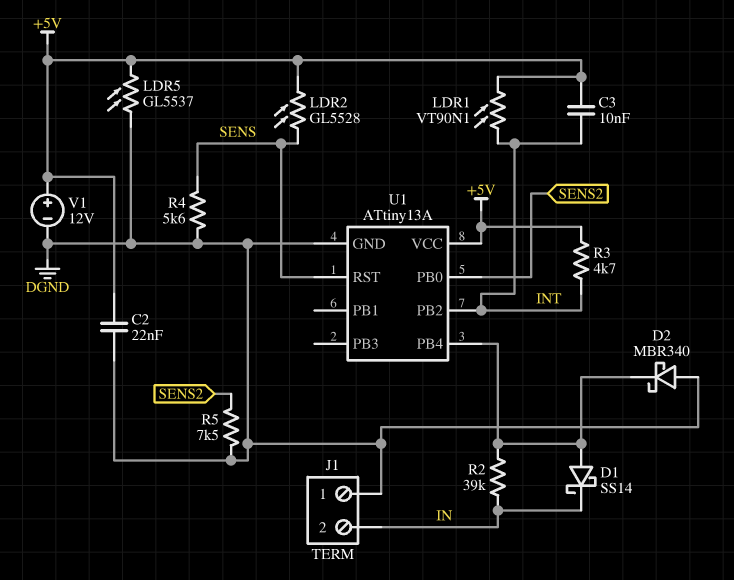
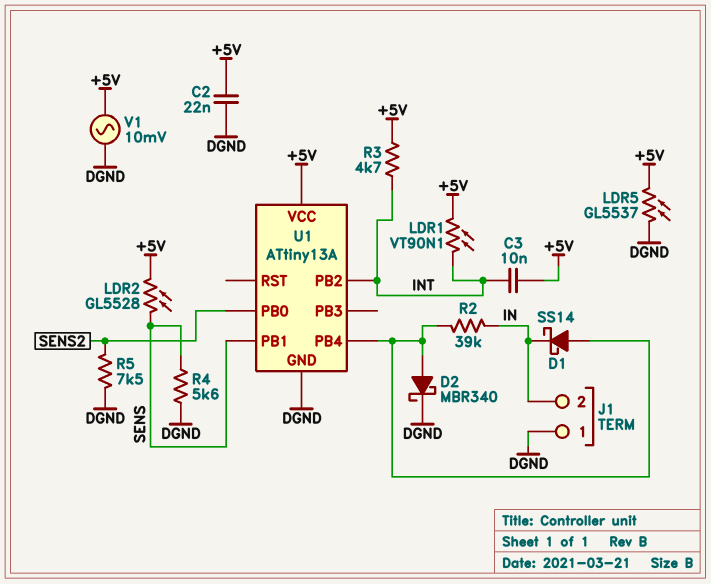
D2: schottky MBR340 (A DGND, K U1/PB4) -> schottky MBR340 (A U1/PB4, K DGND)
U1 pin PB1: none -> SENS
U1 pin RST: SENS -> none
V1: 12V (plus +5V, minus DGND) -> AC 10mV (+5V, DGND)

